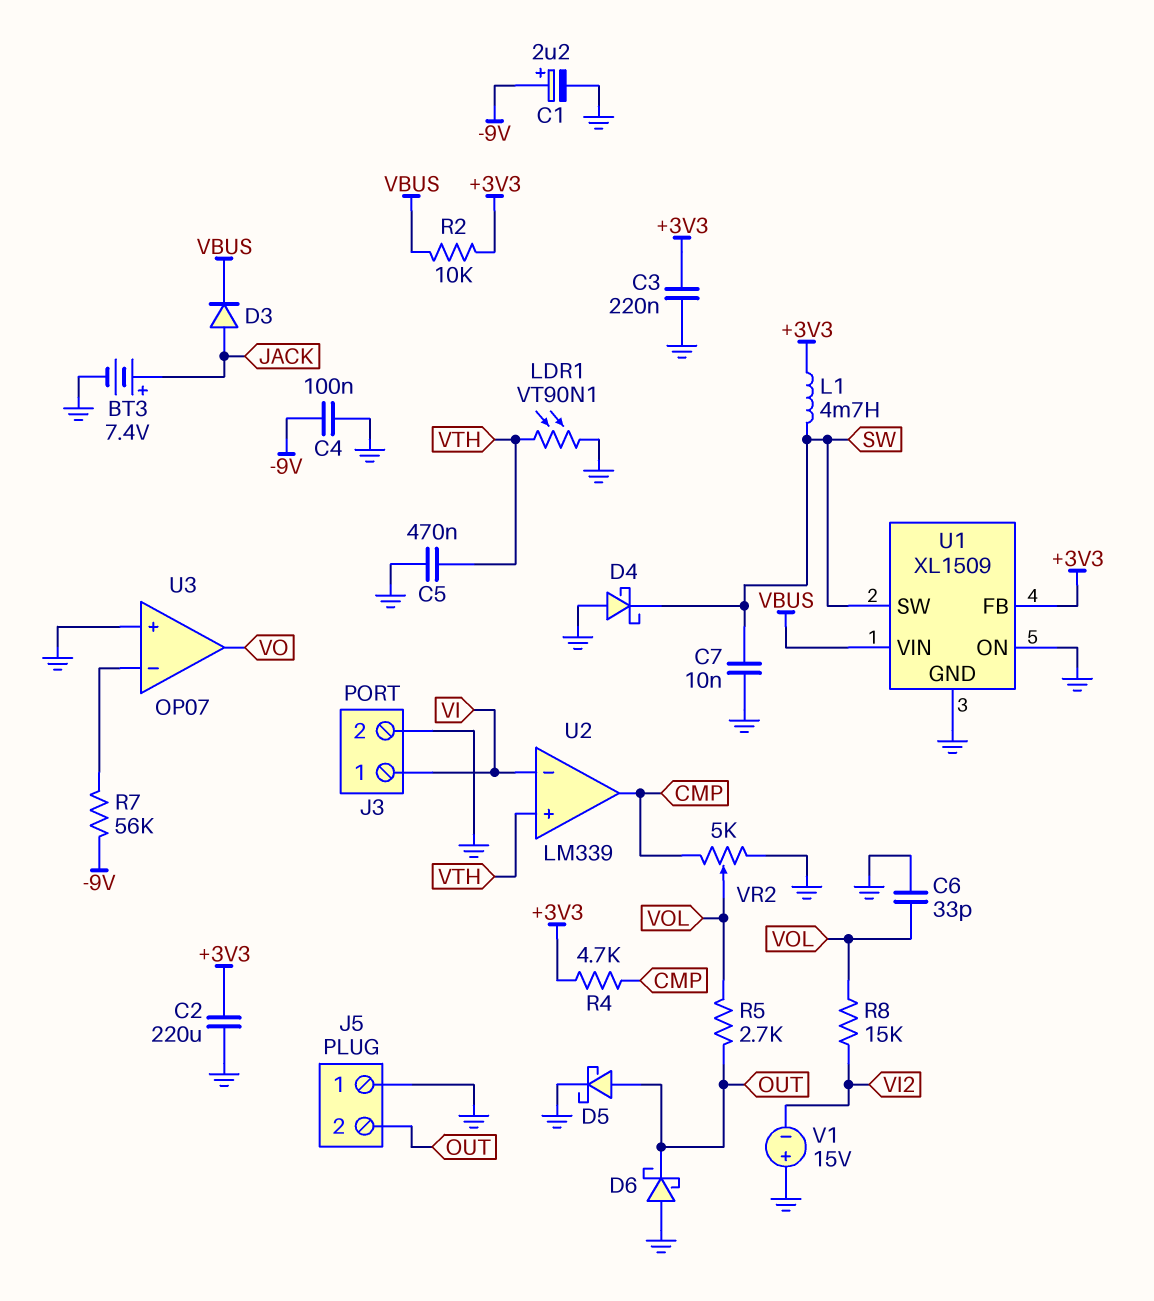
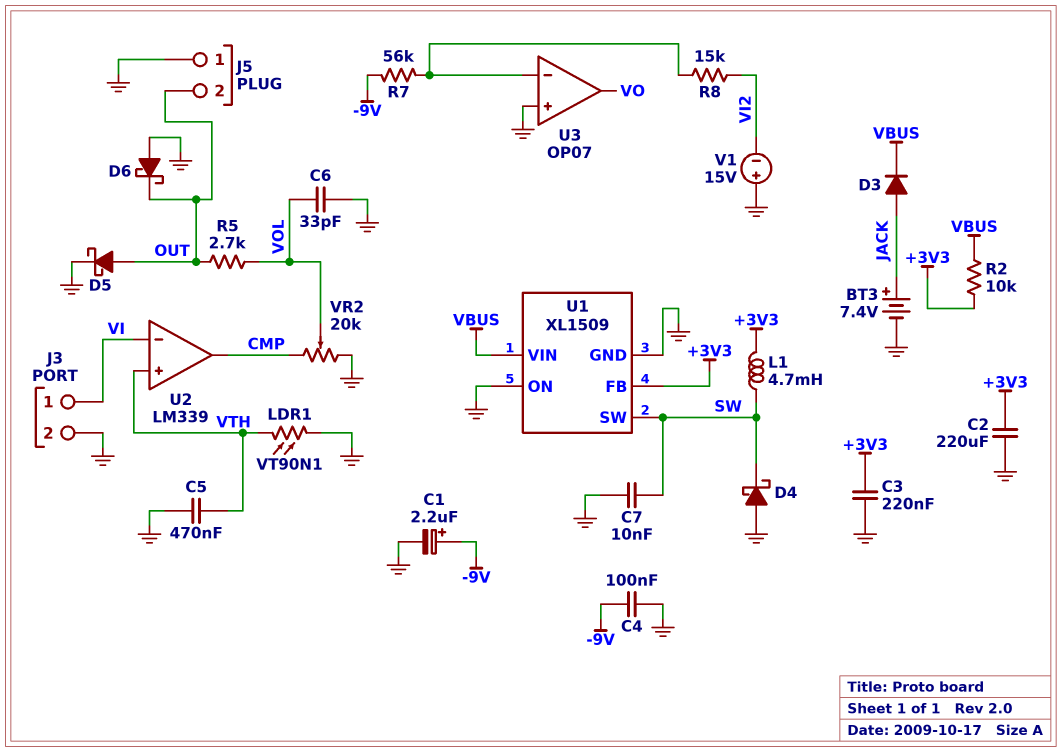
R4: 4.7k (+3V3, CMP) -> none
R8: 15k (VI2, VOL) -> 15k (U3/in-, VI2)
VR2: 5k (CMP, GND, wiper VOL) -> 20k (CMP, GND, wiper VOL)

